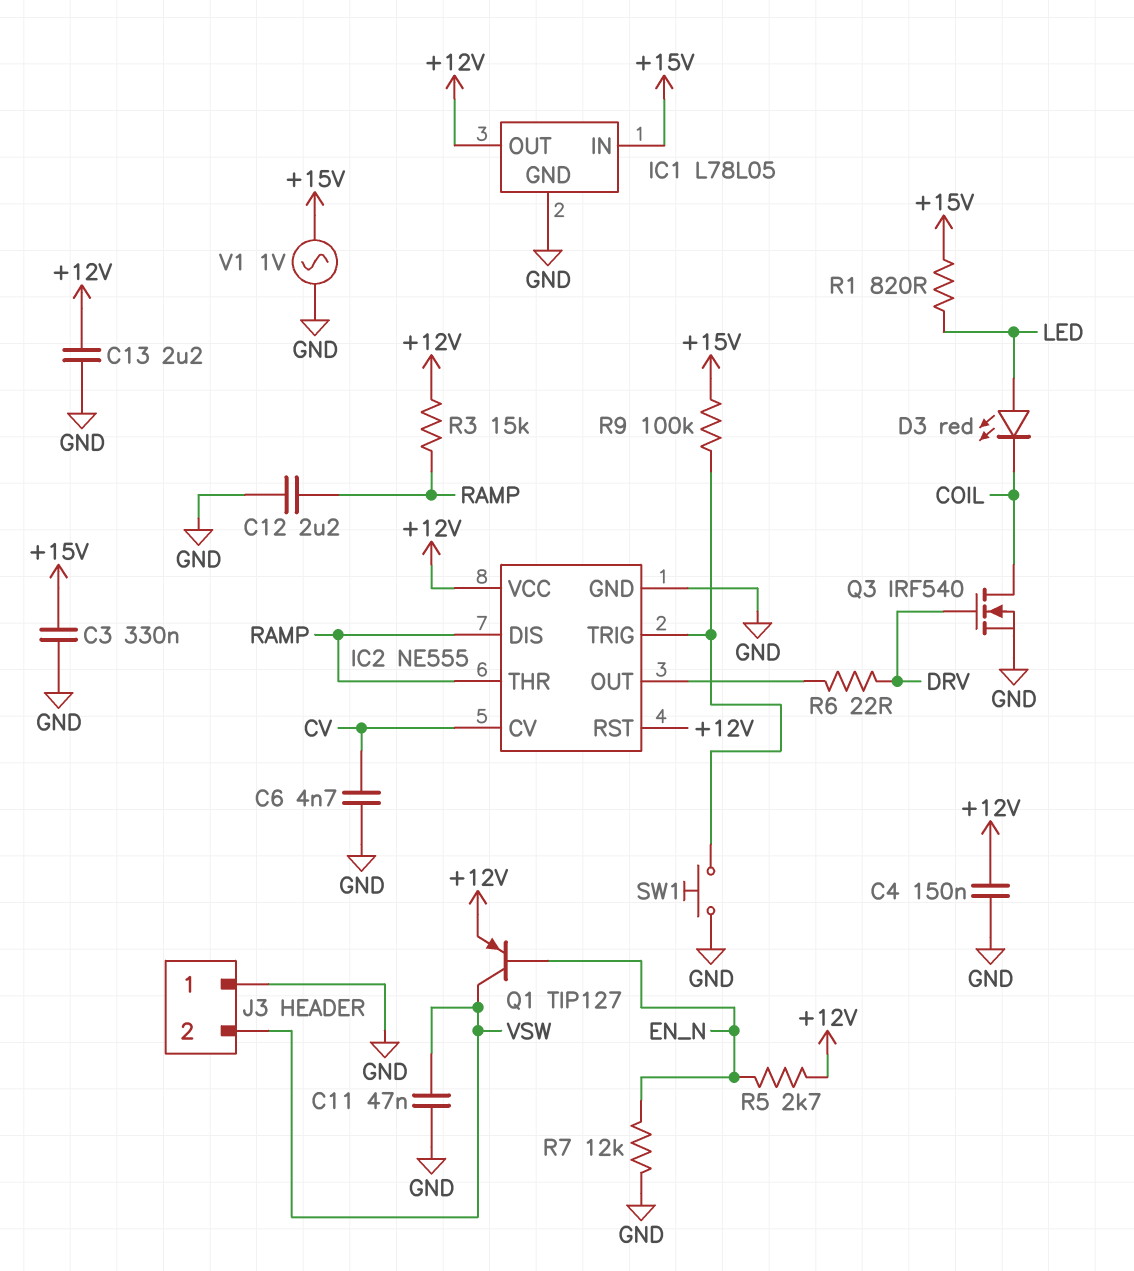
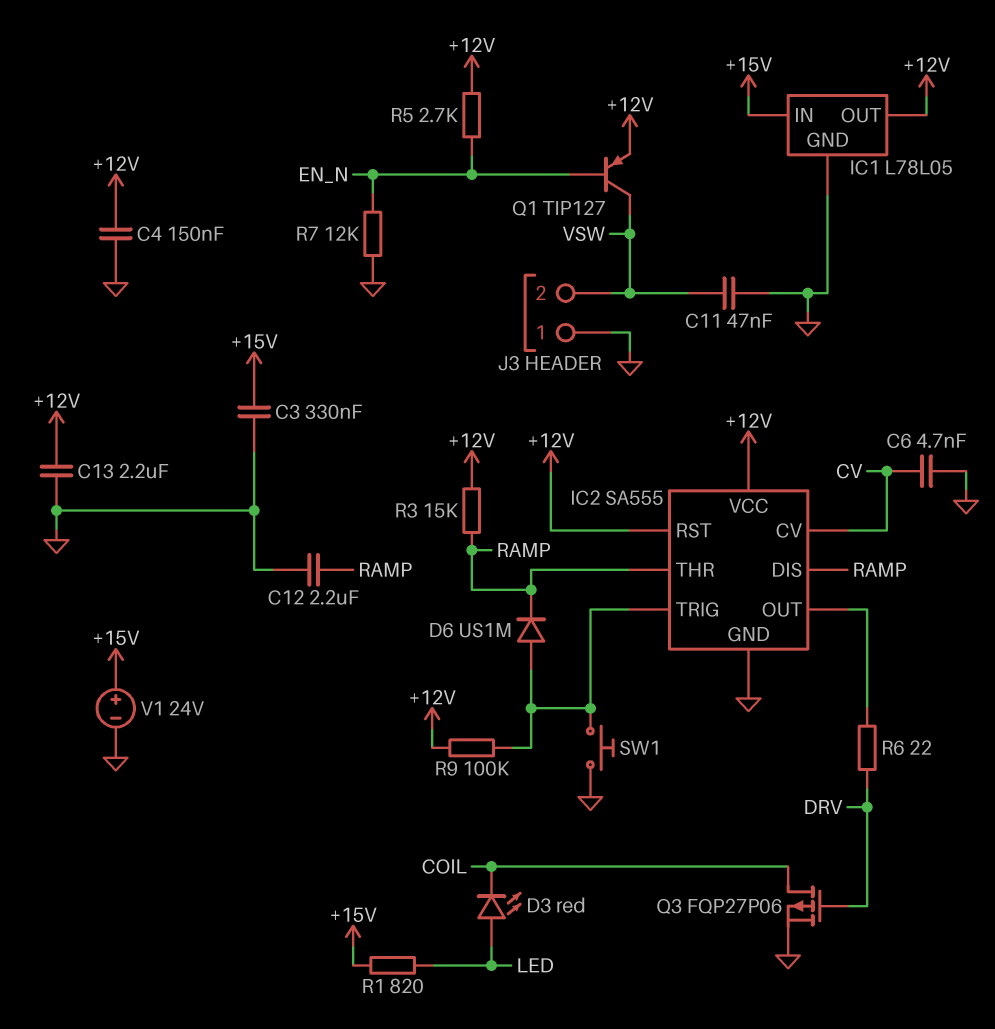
D6: none -> diode US1M (A IC2/TRIG, K RAMP)
IC2: NE555 -> SA555
Q3: NMOS IRF540 (G DRV, D COIL, S GND) -> PMOS FQP27P06 (G DRV, D COIL, S GND)
R9: 100k (+15V, IC2/TRIG) -> 100k (+12V, IC2/TRIG)
V1: AC 1V (+15V, GND) -> 24V (plus +15V, minus GND)

